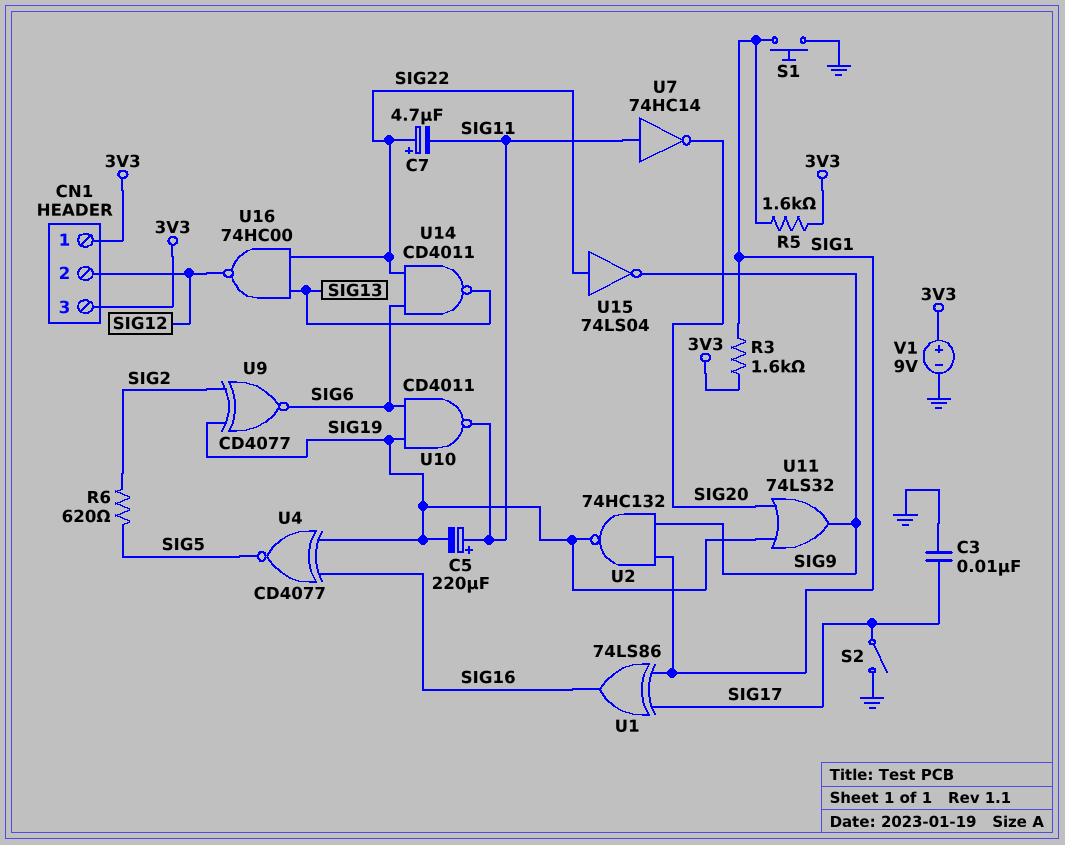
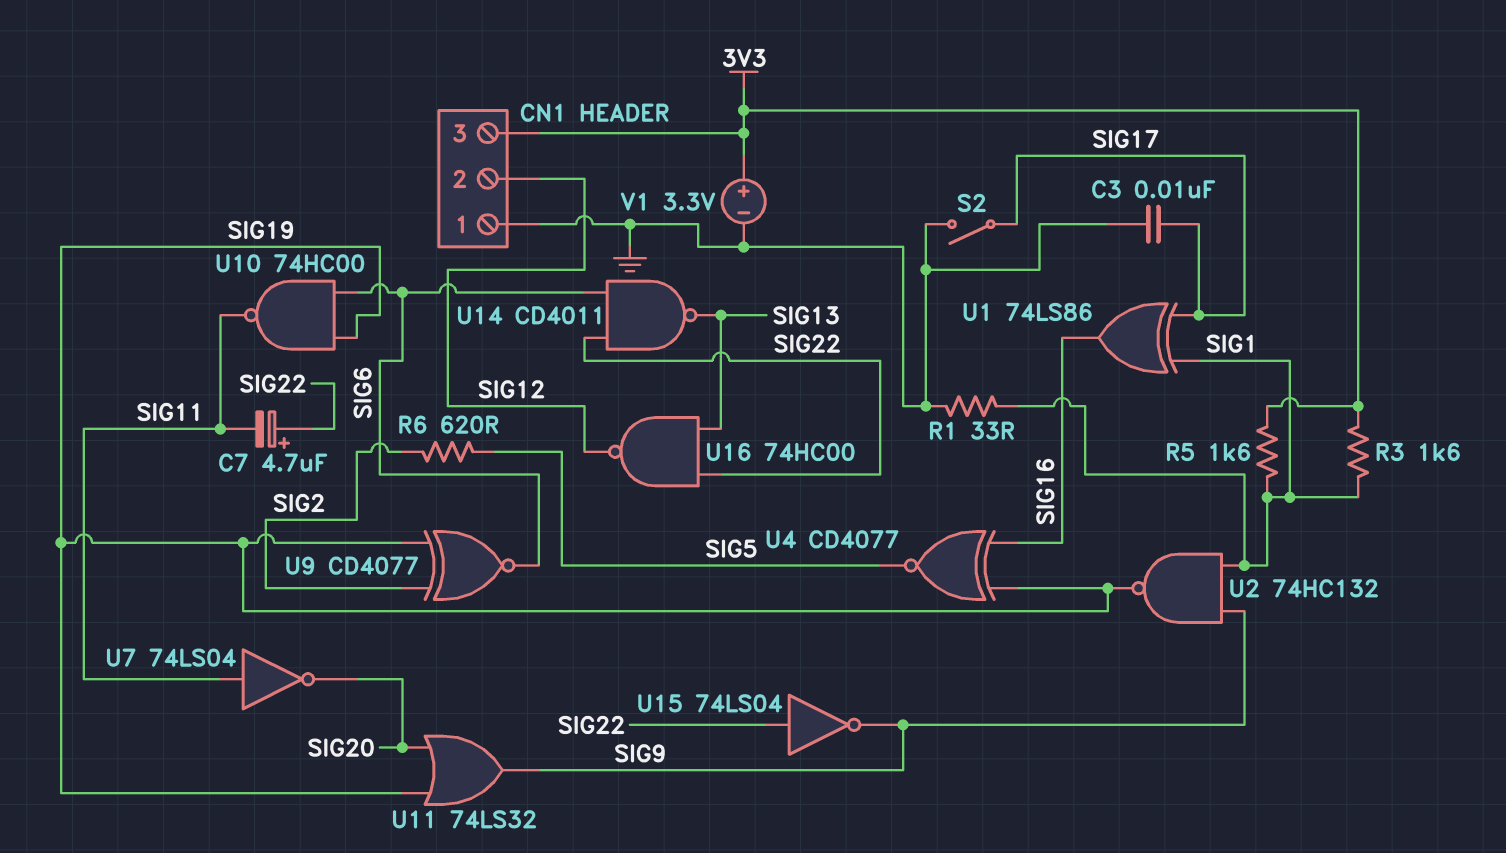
C5: 220uF (plus SIG11, minus SIG19) -> none
CN1 pin 1: 3V3 -> GND
R1: none -> 33 (GND, SIG1)
S1: button (GND, SIG1) -> none
U7: NOT 74HC14 (in SIG11, out SIG20) -> NOT 74LS04 (in SIG11, out SIG20)
U10: NAND CD4011 (in SIG6, in SIG19, out SIG11) -> NAND 74HC00 (in SIG6, in SIG19, out SIG11)
V1: 9V (plus 3V3, minus GND) -> 3.3V (plus 3V3, minus GND)

